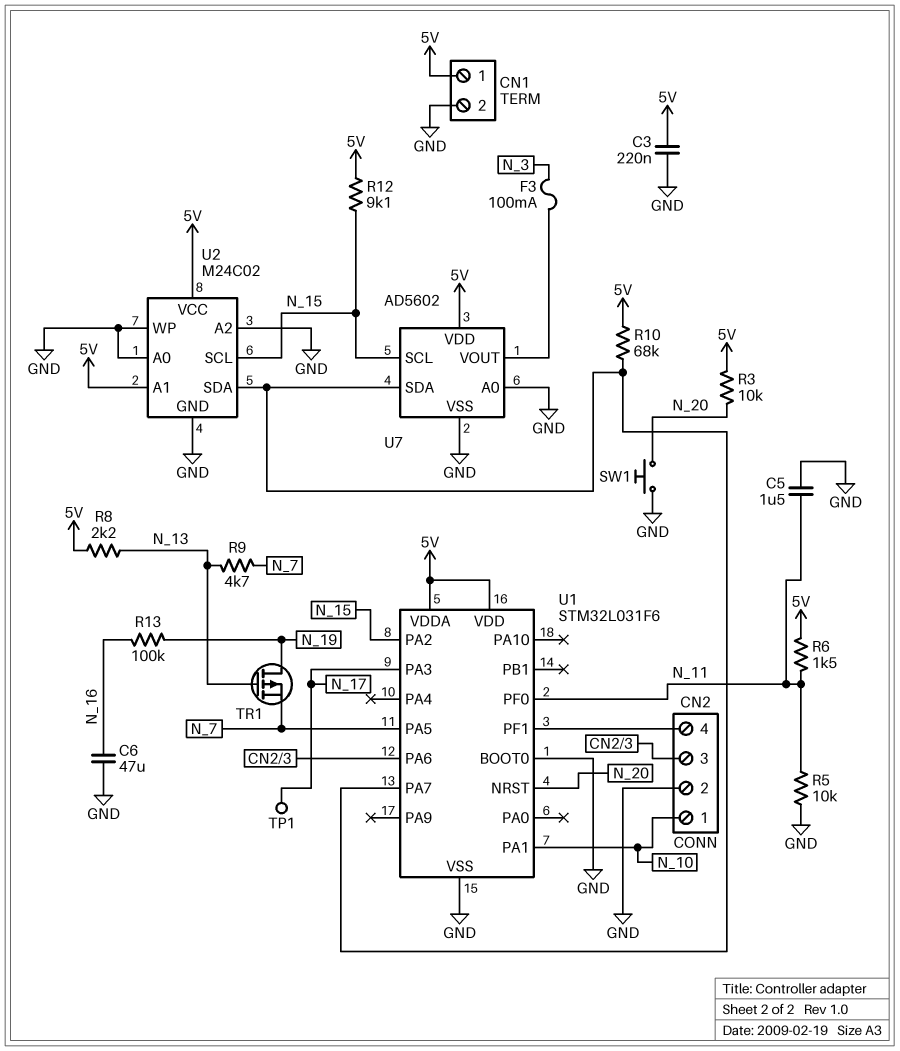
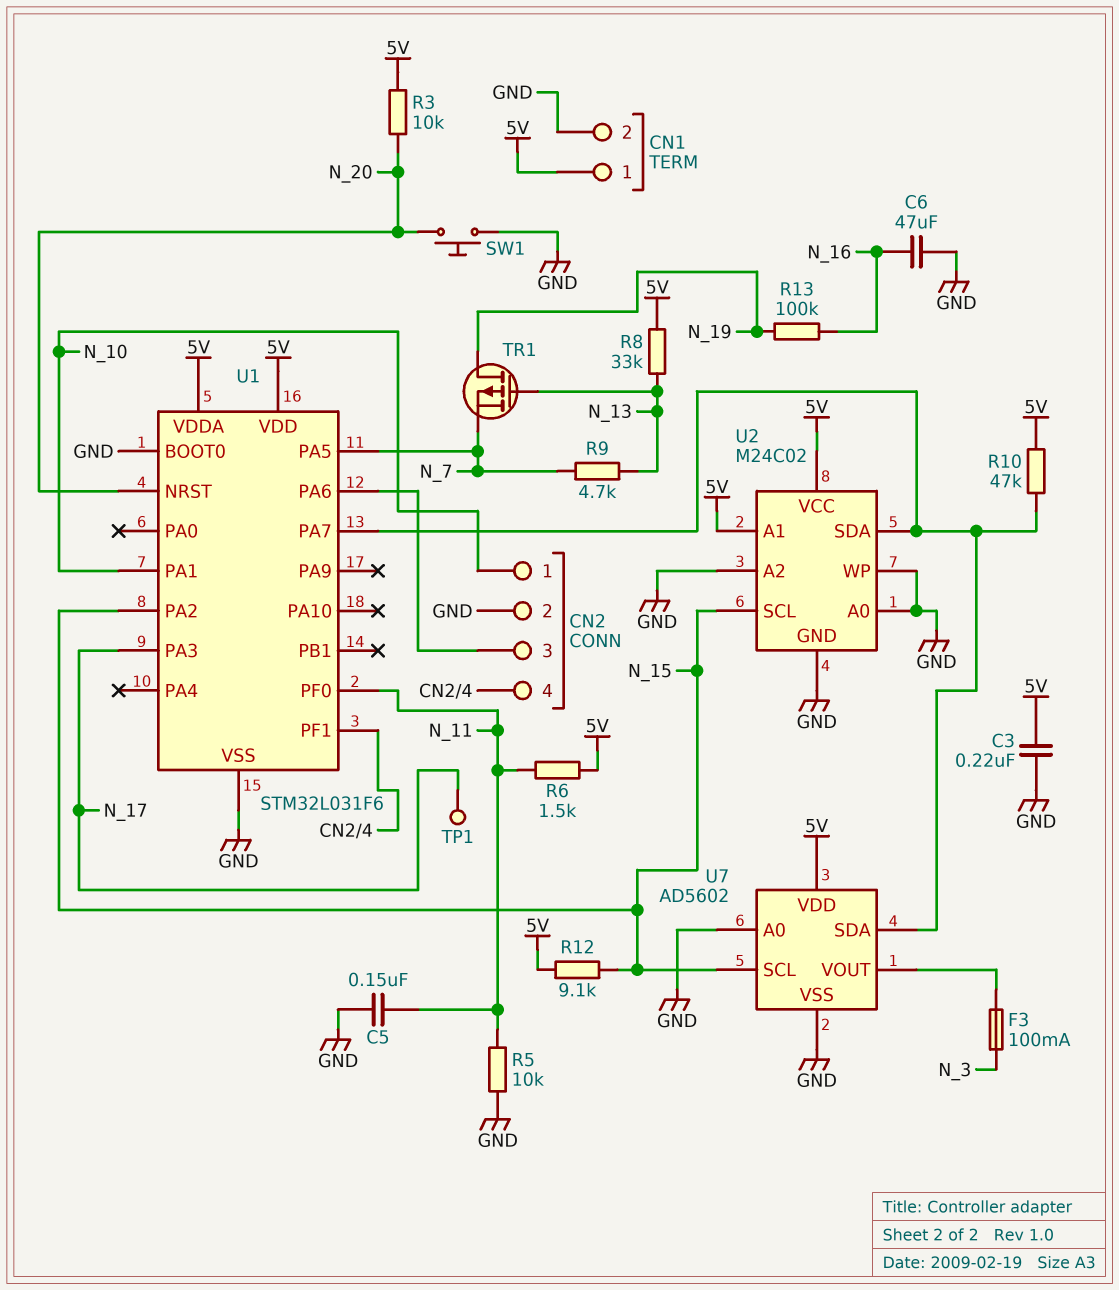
C5: 1.5uF (GND, N_11) -> 150nF (GND, N_11)
R8: 2.2k (5V, N_13) -> 33k (5V, N_13)
R10: 68k (5V, U1/PA7) -> 47k (5V, U1/PA7)

